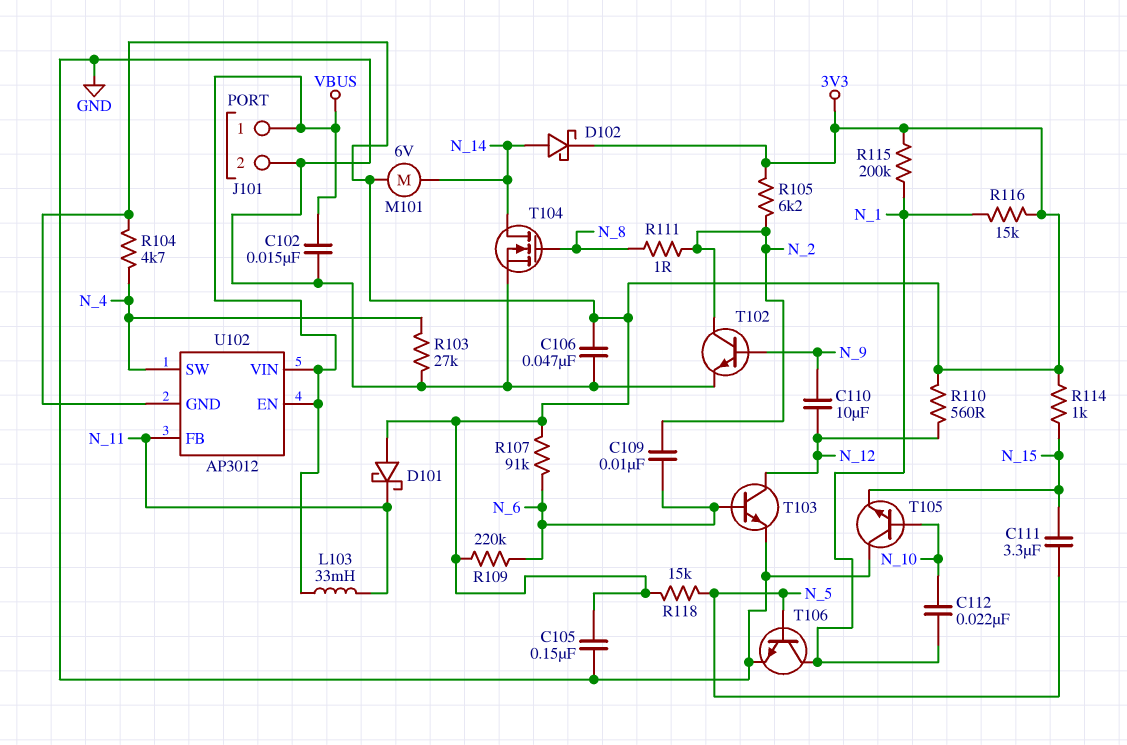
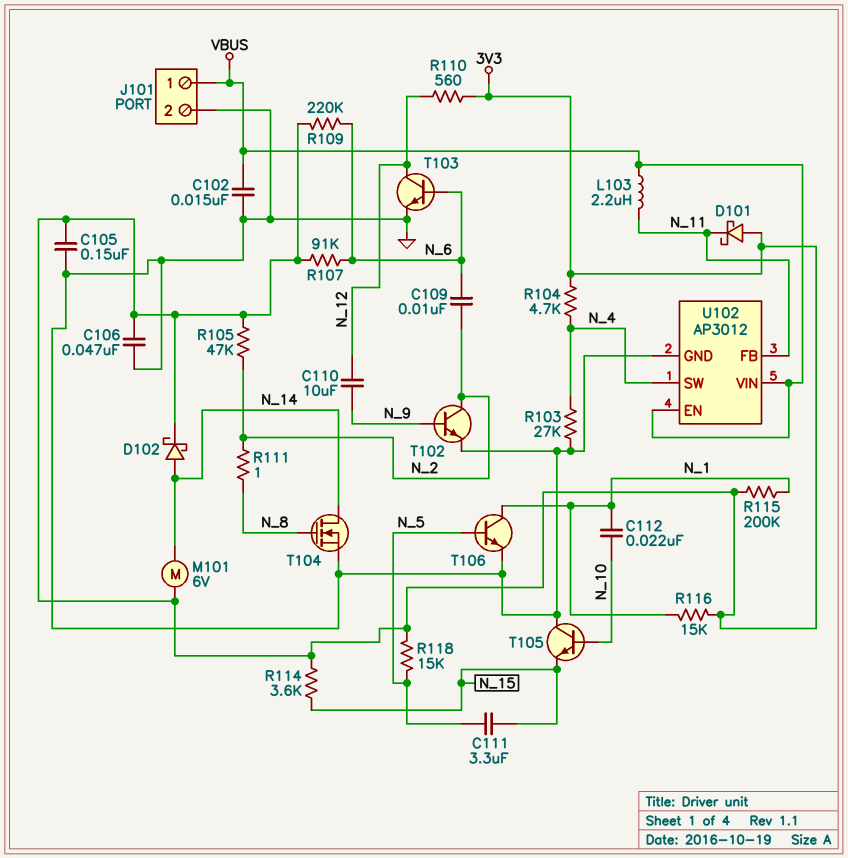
L103: 33mH (N_11, VBUS) -> 2.2uH (N_11, VBUS)
R105: 6.2k (3V3, N_2) -> 47k (3V3, N_2)
R114: 1k (3V3, N_15) -> 3.6k (3V3, N_15)
U102 pin GND: 3V3 -> GND

